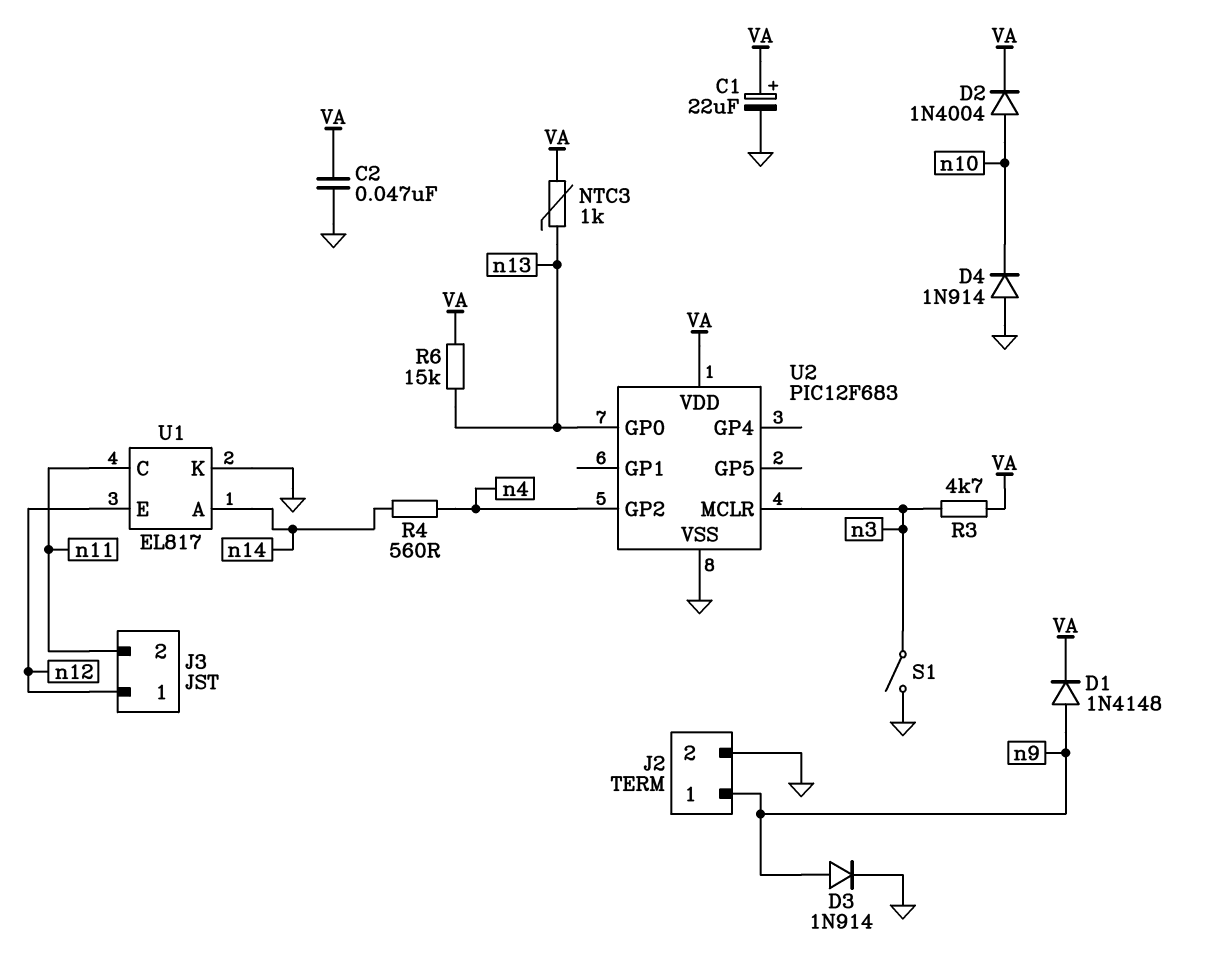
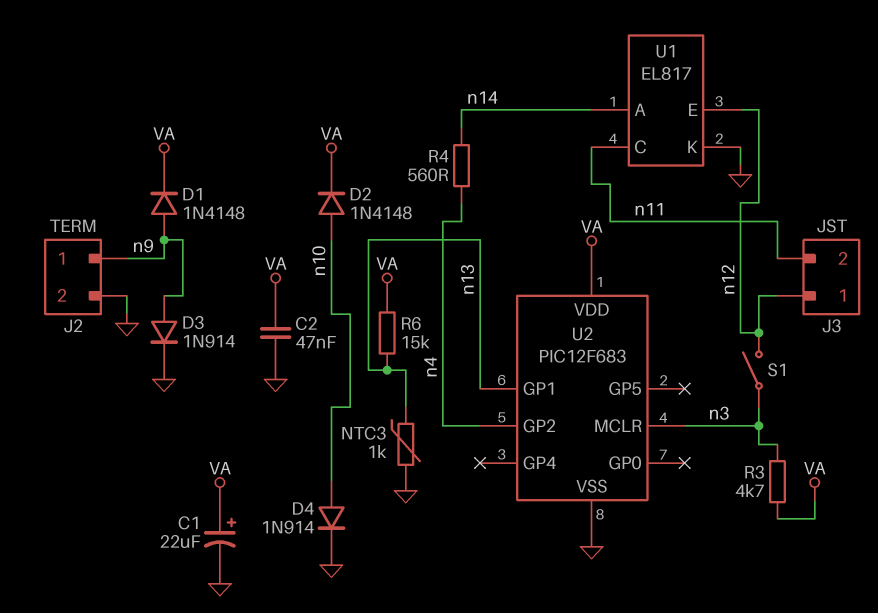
D2: diode 1N4004 (A n10, K VA) -> diode 1N4148 (A n10, K VA)
D4: diode 1N914 (A GND, K n10) -> diode 1N914 (A n10, K GND)
NTC3: 1k (VA, n13) -> 1k (GND, n13)
S1: switch (GND, n3) -> switch (n3, n12)
U2 pin GP0: n13 -> none
U2 pin GP1: none -> n13

